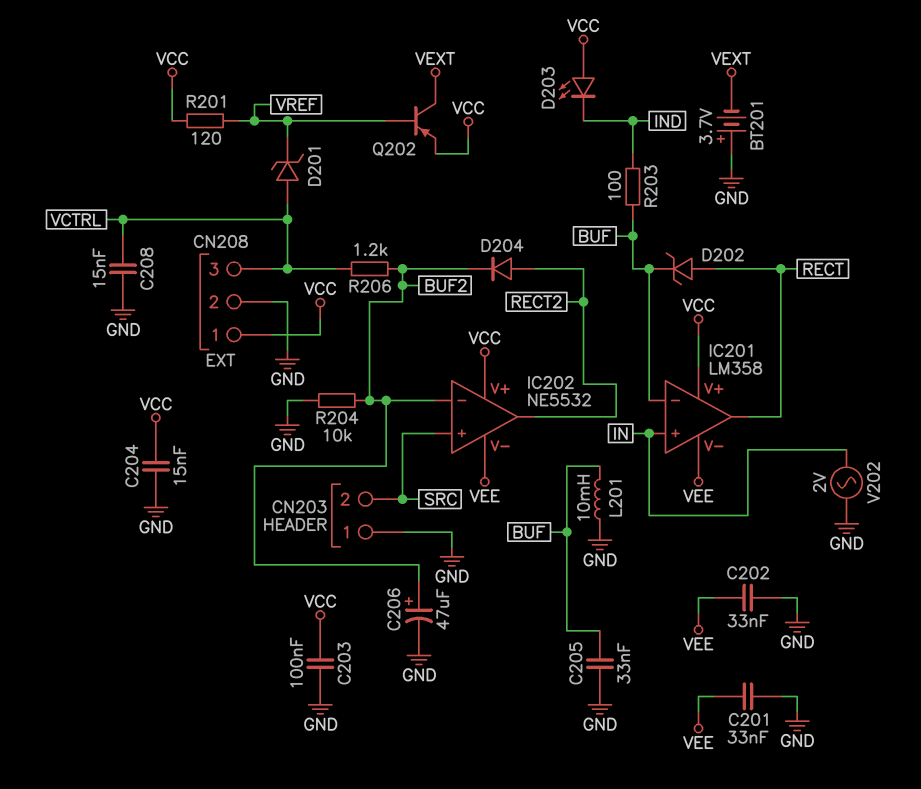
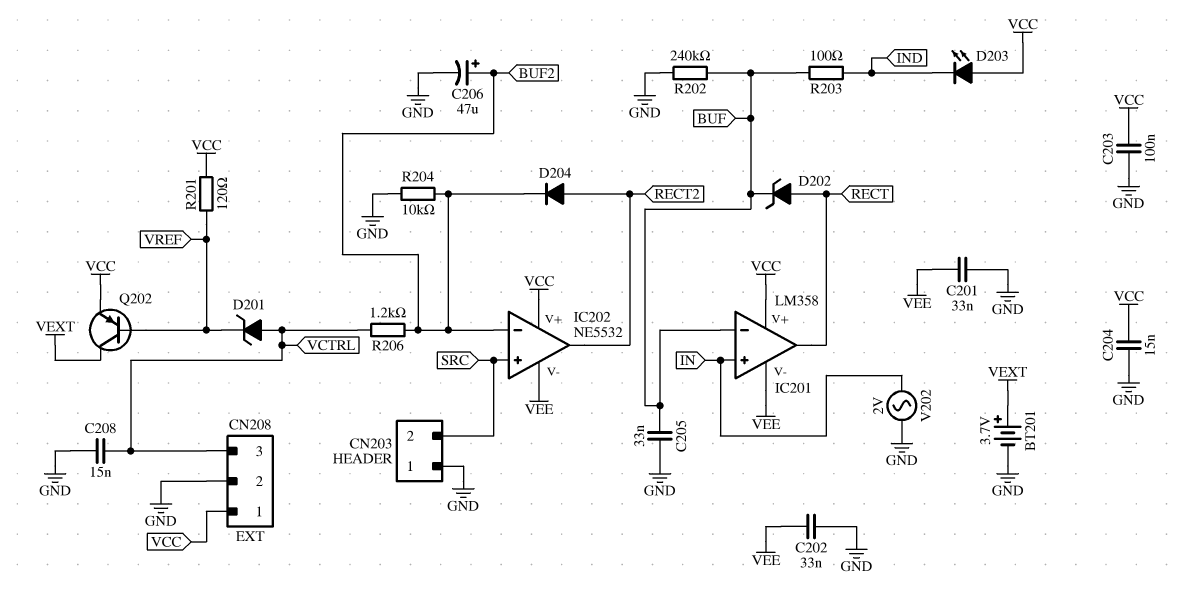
BT201: 3.7V (plus GND, minus VEXT) -> 3.7V (plus VEXT, minus GND)
L201: 10mH (BUF, GND) -> none
R202: none -> 240k (BUF, GND)

